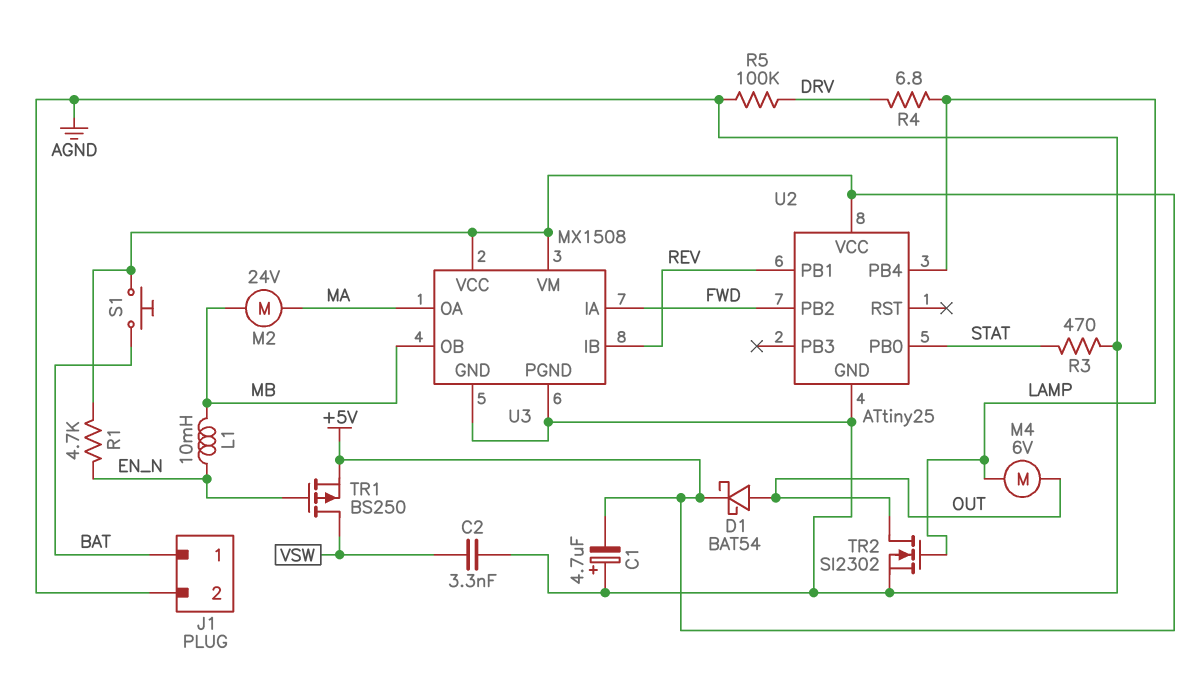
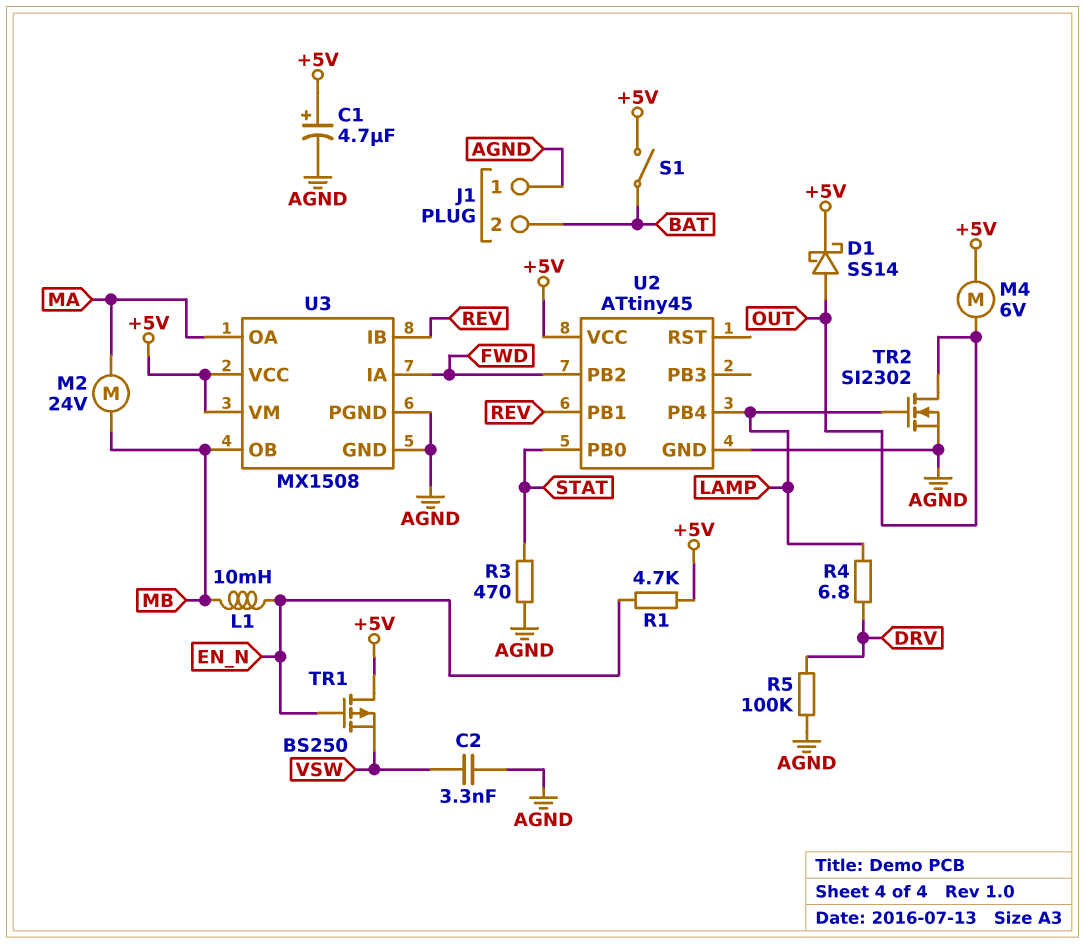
C1: 4.7uF (plus AGND, minus +5V) -> 4.7uF (plus +5V, minus AGND)
D1: schottky BAT54 (A OUT, K +5V) -> schottky SS14 (A OUT, K +5V)
J1 pin 1: BAT -> AGND
J1 pin 2: AGND -> BAT
M4: motor 6V (LAMP, OUT) -> motor 6V (+5V, OUT)
S1: button (+5V, BAT) -> switch (+5V, BAT)
TR1: PMOS BS250 (G EN_N, D VSW, S +5V) -> PMOS BS250 (G EN_N, D +5V, S VSW)
U2: ATtiny25 -> ATtiny45

